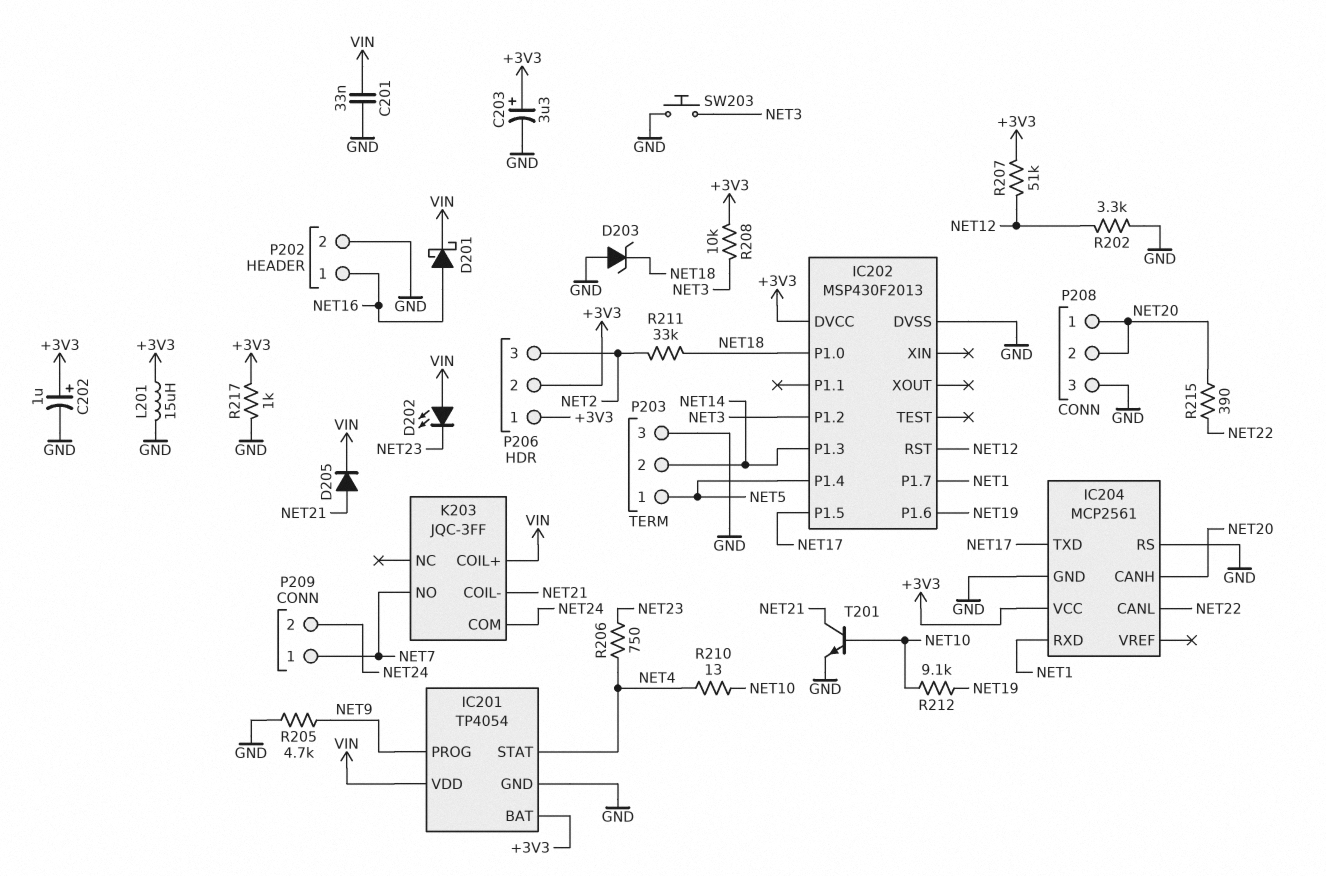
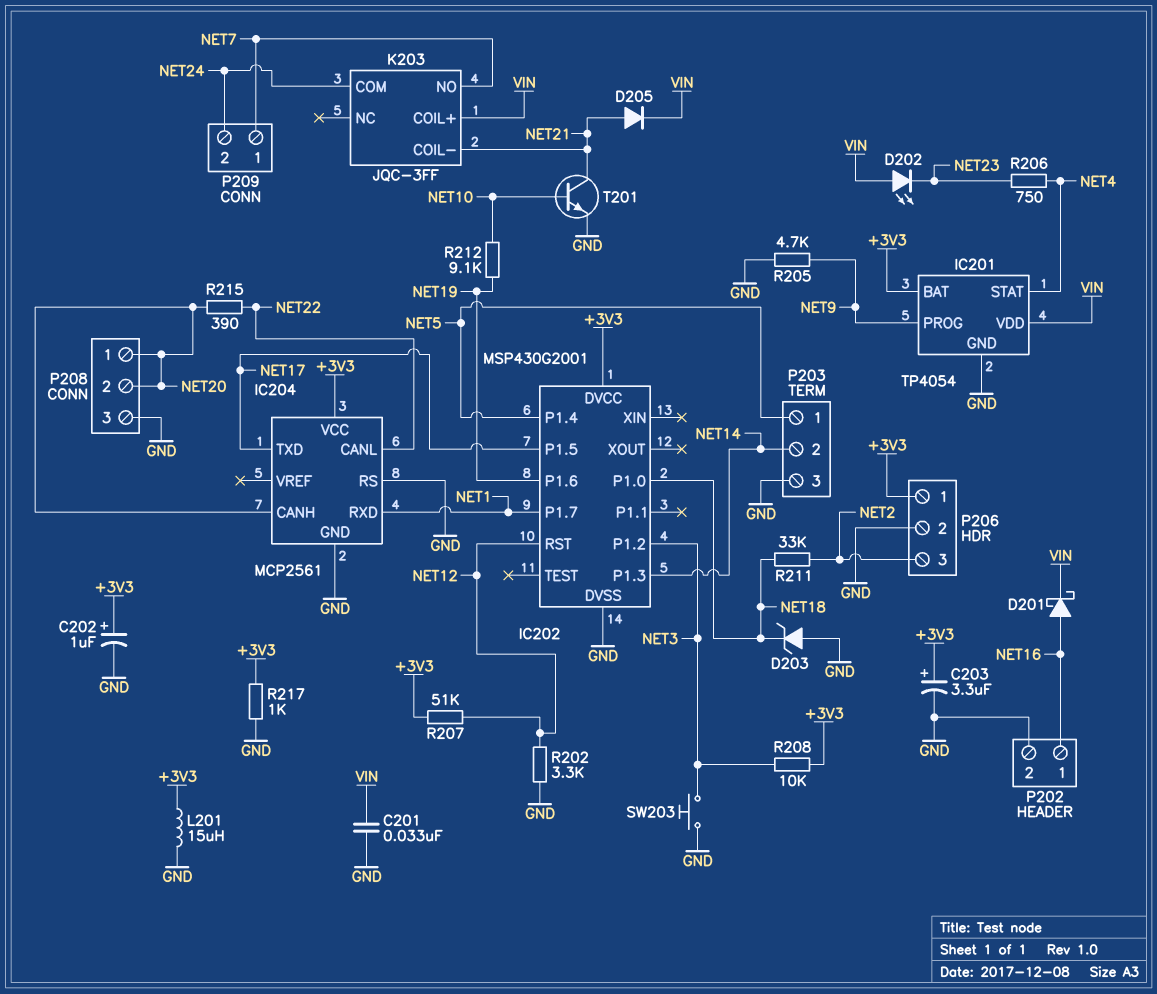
IC202: MSP430F2013 -> MSP430G2001
P206 pin 2: +3V3 -> GND
R210: 13 (NET4, NET10) -> none

